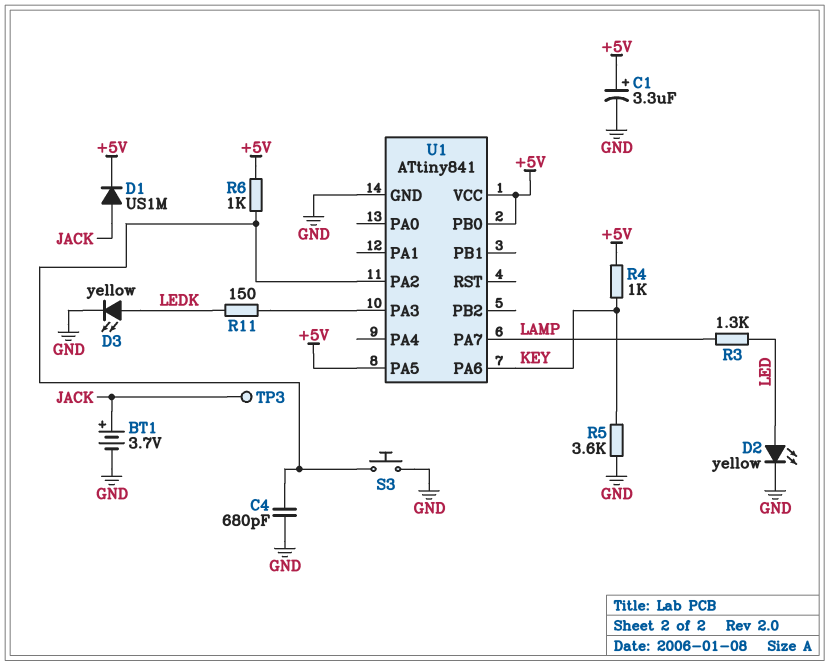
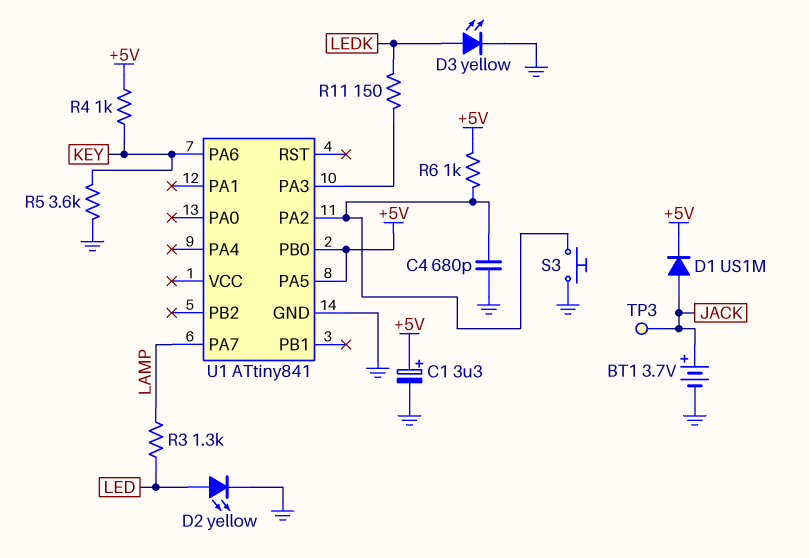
U1 pin VCC: +5V -> none

